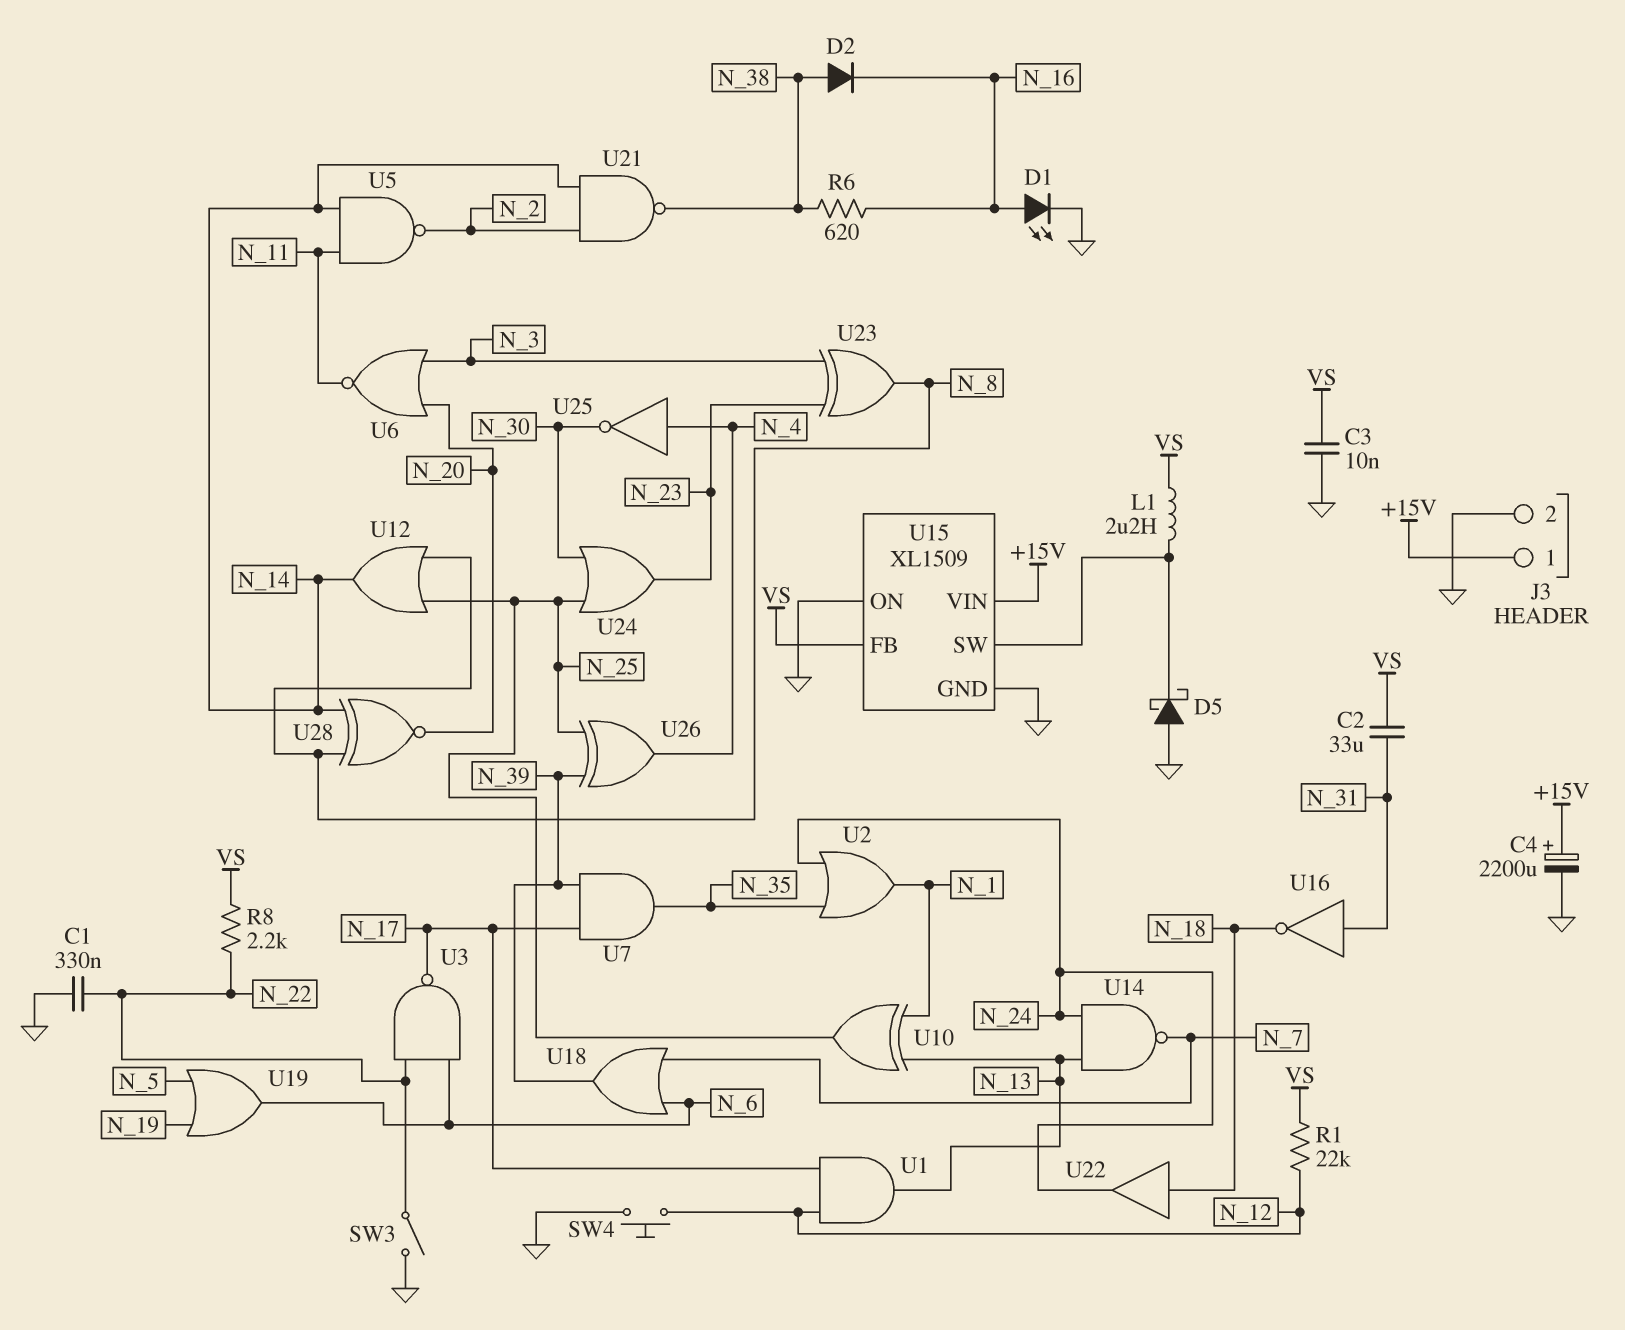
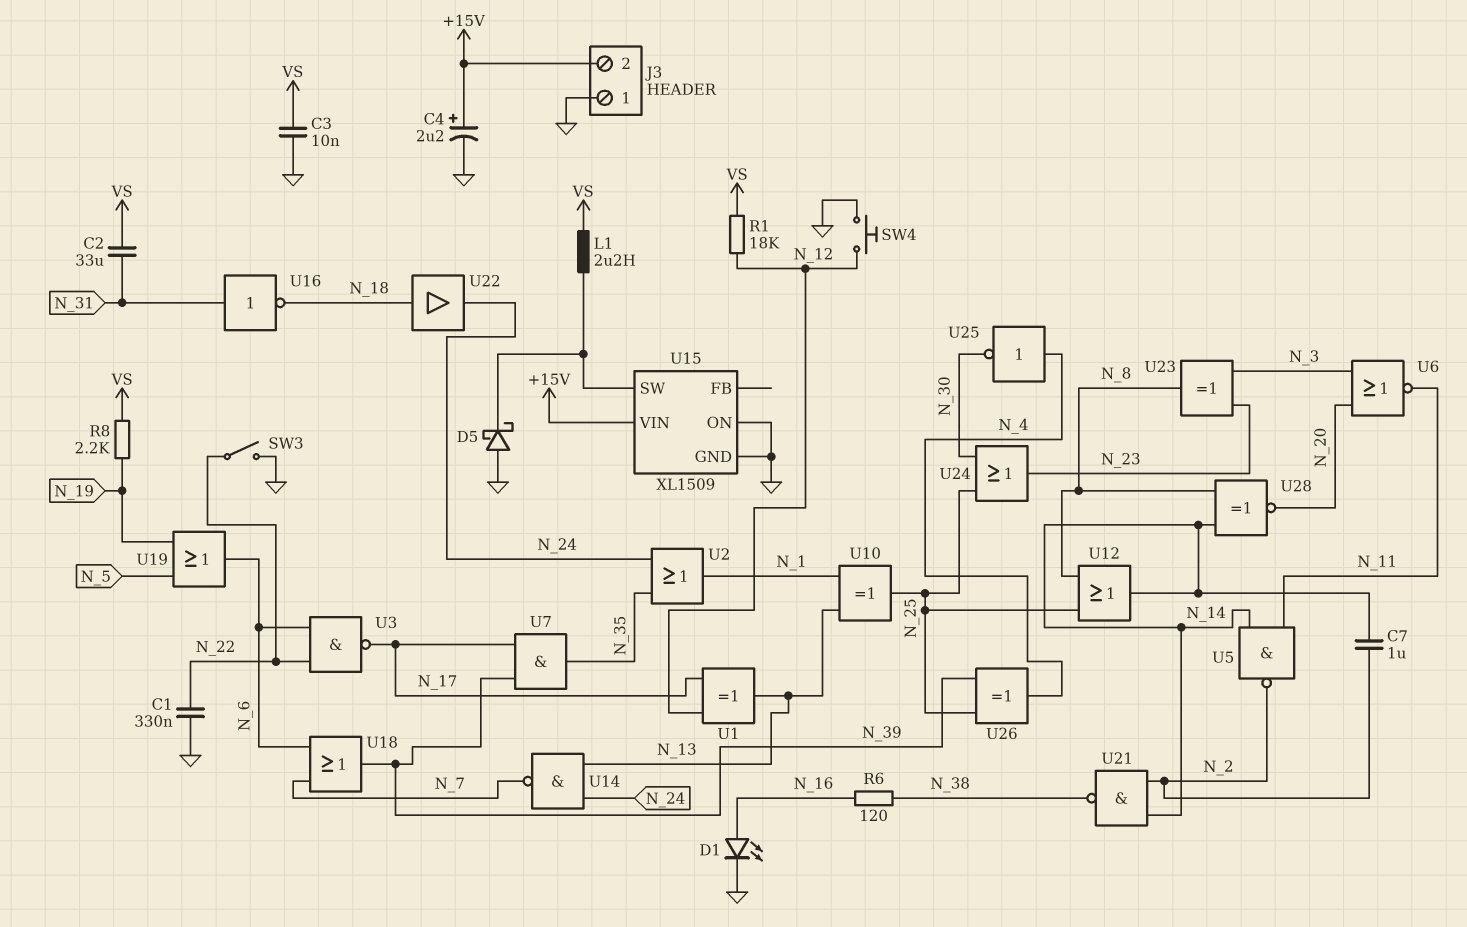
C4: 2200uF (plus +15V, minus GND) -> 2.2uF (plus +15V, minus GND)
C7: none -> 1uF (N_2, N_14)
D2: diode (A N_38, K N_16) -> none
J3 pin 1: +15V -> GND
J3 pin 2: GND -> +15V
R1: 22k (N_12, VS) -> 18k (N_12, VS)
R6: 620 (N_16, N_38) -> 120 (N_16, N_38)
R8: 2.2k (N_22, VS) -> 2.2k (N_19, VS)
U1: AND (in N_12, in N_17, out N_13) -> XOR (in N_12, in N_17, out N_13)
U15 pin FB: VS -> none

